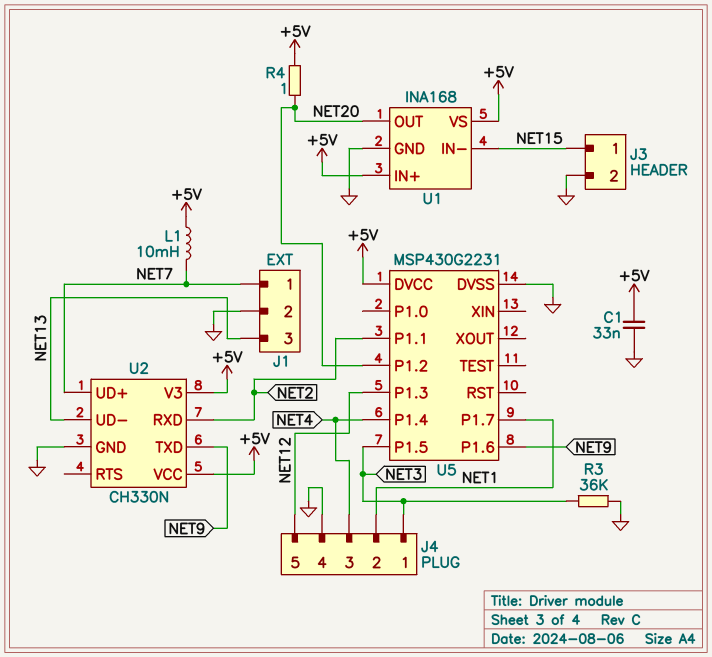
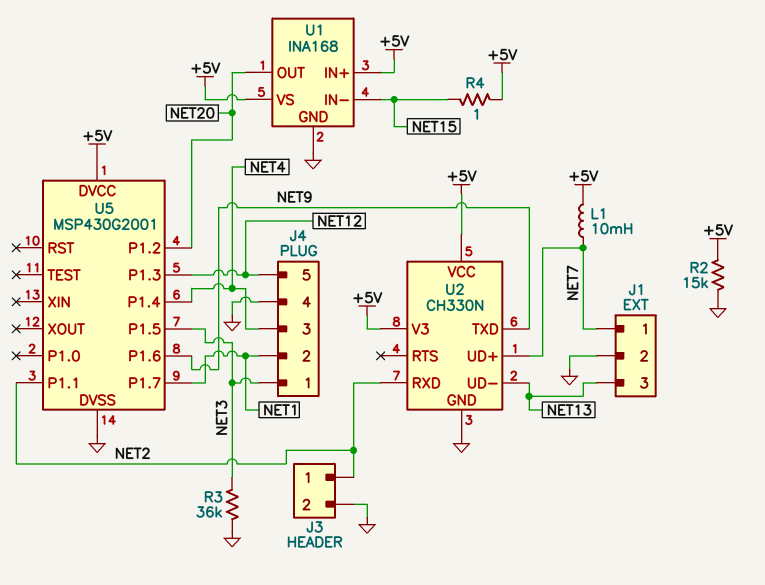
C1: 33nF (+5V, GND) -> none
J3 pin 1: NET15 -> NET2
R2: none -> 15k (+5V, GND)
R4: 1 (+5V, NET20) -> 1 (+5V, NET15)
U5: MSP430G2231 -> MSP430G2001

